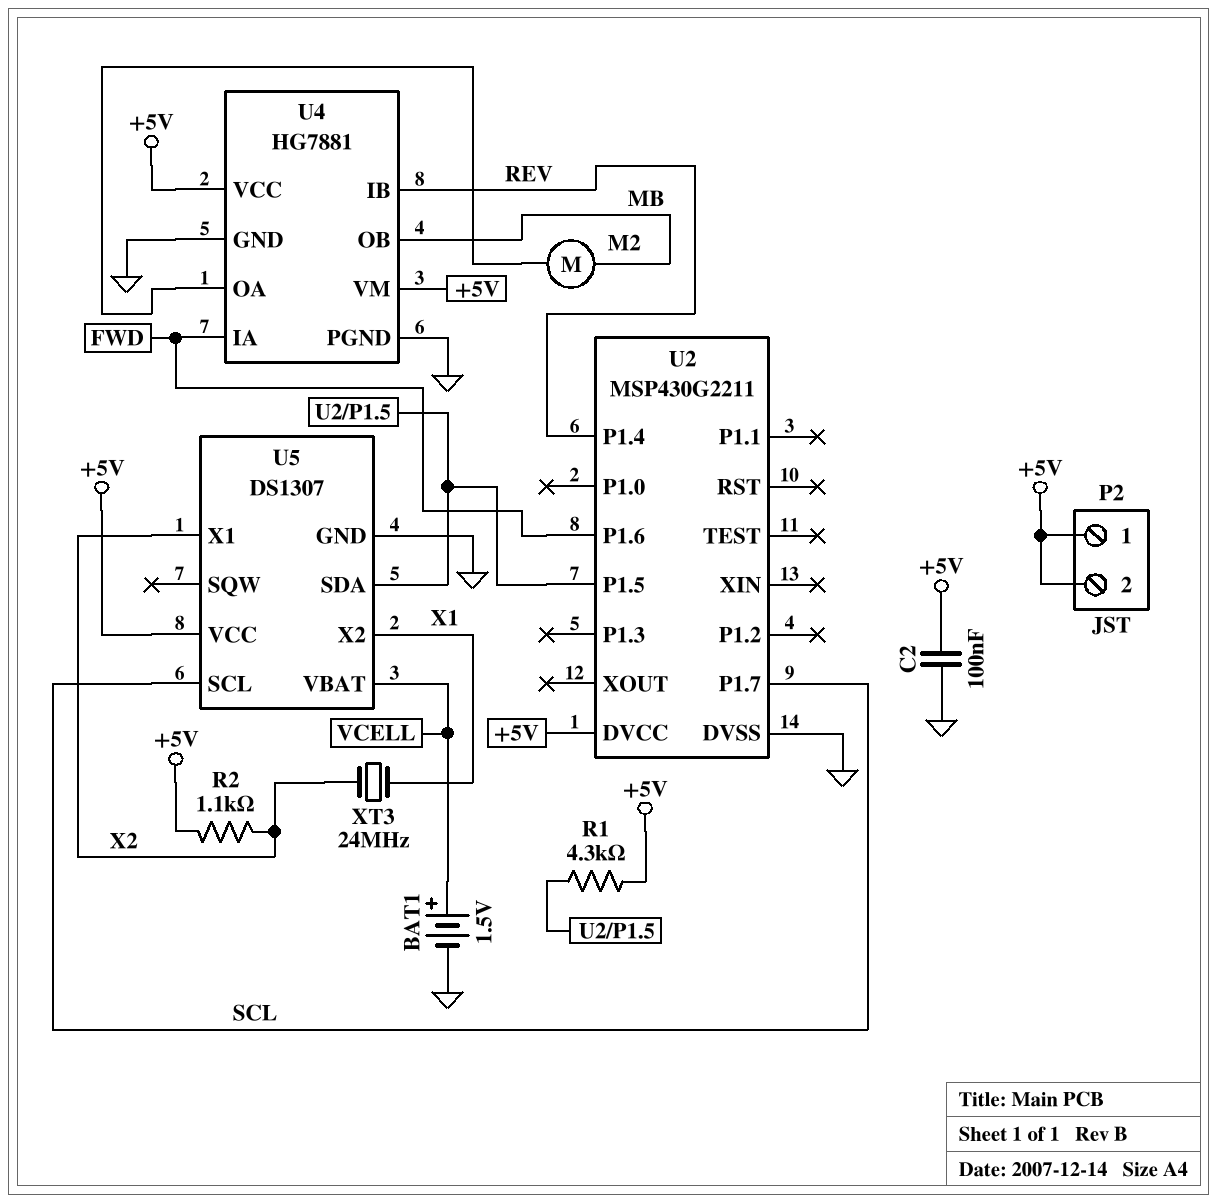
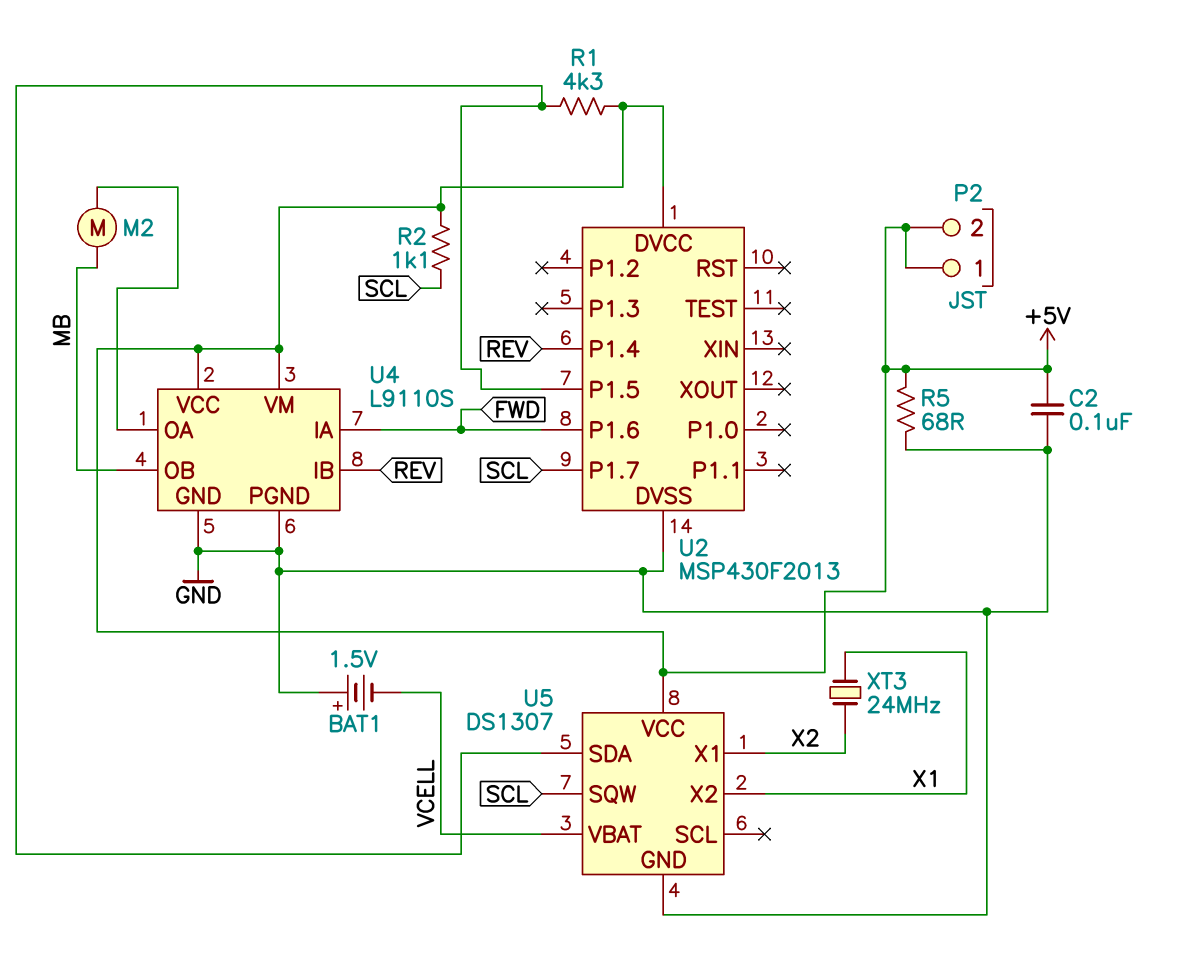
BAT1: 1.5V (plus VCELL, minus GND) -> 1.5V (plus GND, minus VCELL)
R2: 1.1k (+5V, X2) -> 1.1k (+5V, SCL)
R5: none -> 68 (+5V, GND)
U2: MSP430G2211 -> MSP430F2013
U4: HG7881 -> L9110S
U5 pin SCL: SCL -> none
U5 pin SQW: none -> SCL

